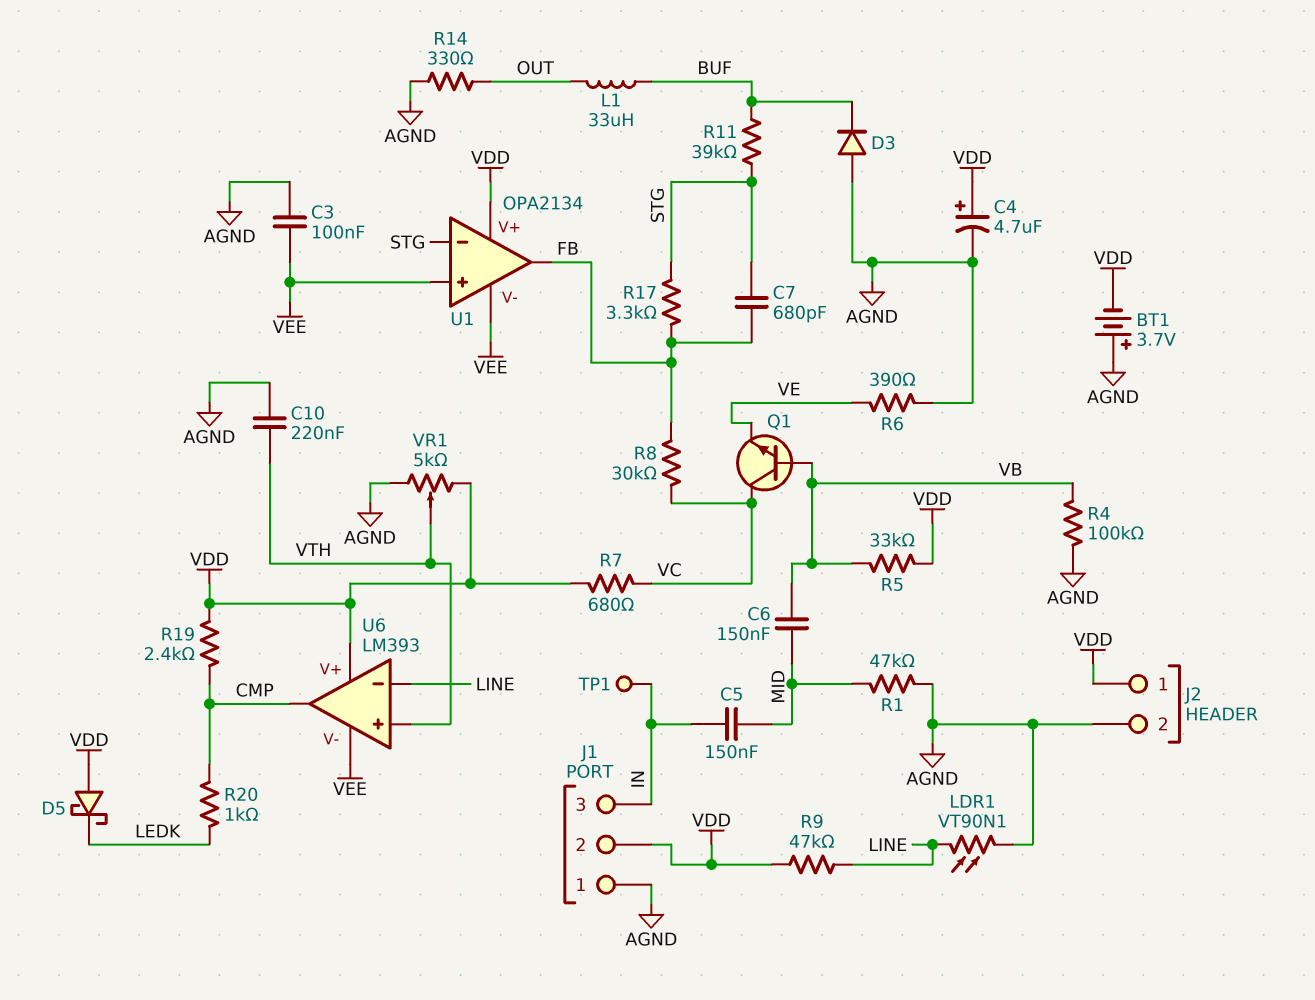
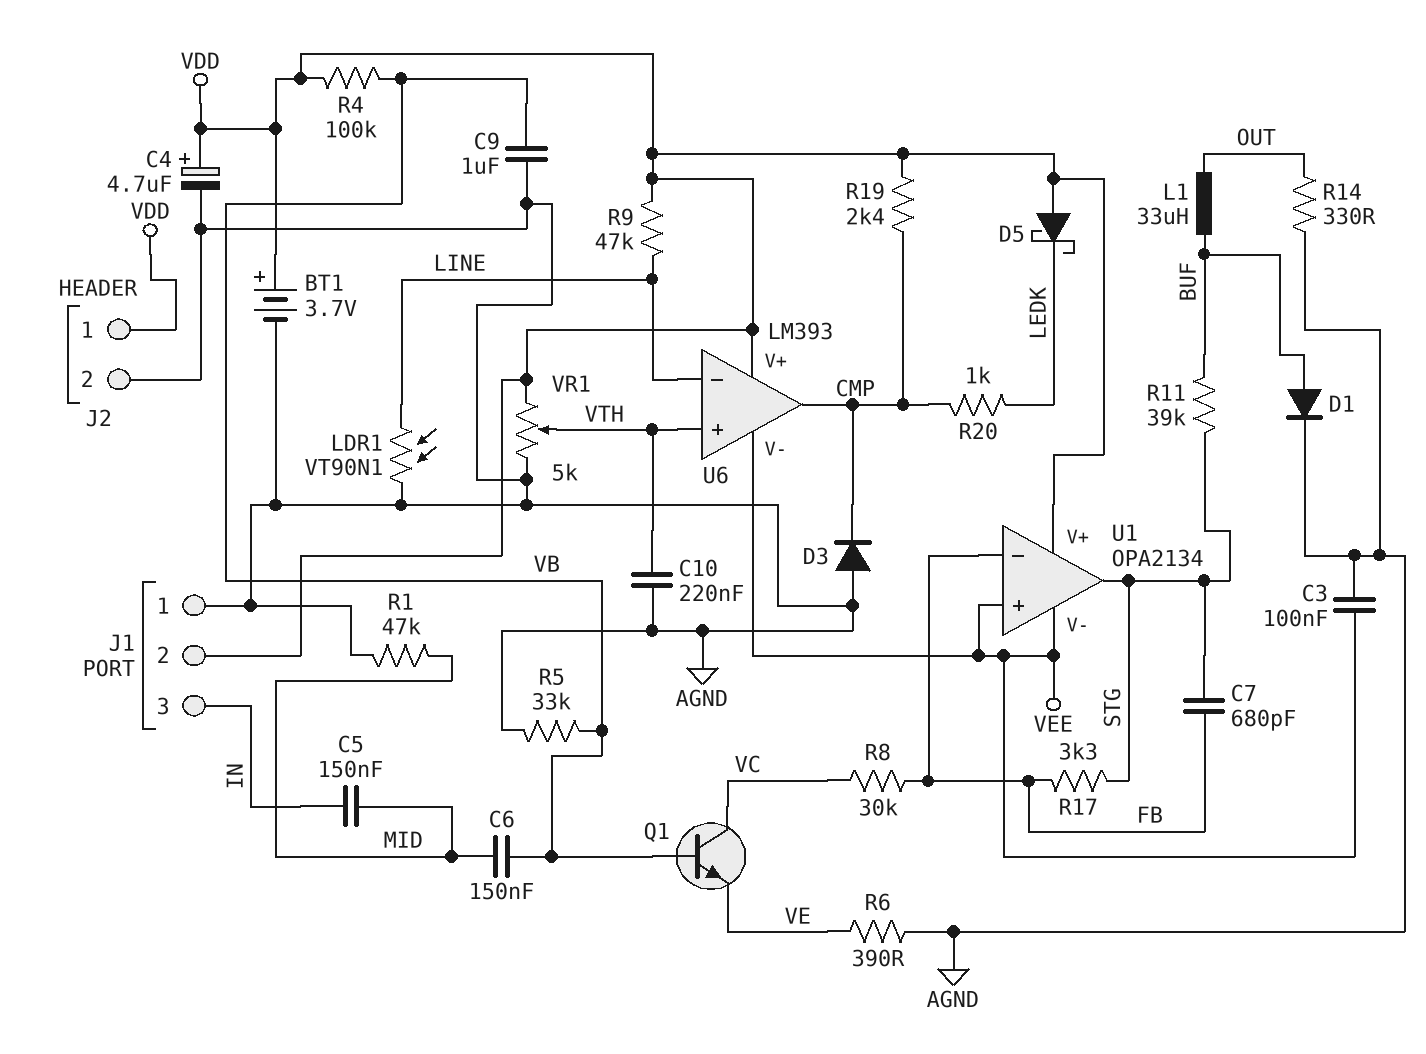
BT1: 3.7V (plus AGND, minus VDD) -> 3.7V (plus VDD, minus AGND)
C9: none -> 1uF (AGND, VB)
D1: none -> diode (A BUF, K AGND)
D3: diode (A AGND, K BUF) -> diode (A AGND, K CMP)
R4: 100k (AGND, VB) -> 100k (VB, VDD)
R5: 33k (VB, VDD) -> 33k (AGND, VB)
R7: 680 (VC, VDD) -> none
TP1: test point (IN) -> none
U1 pin in-: STG -> FB
U1 pin out: FB -> STG

